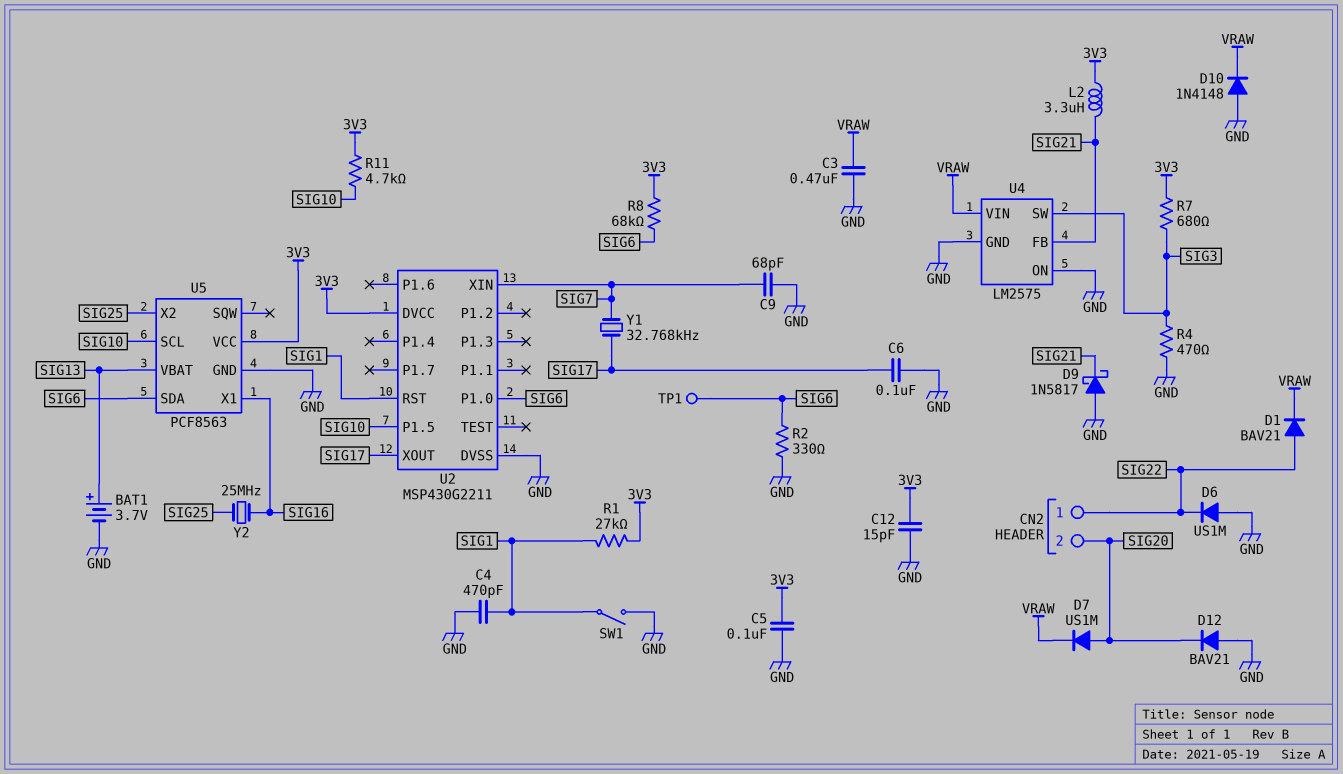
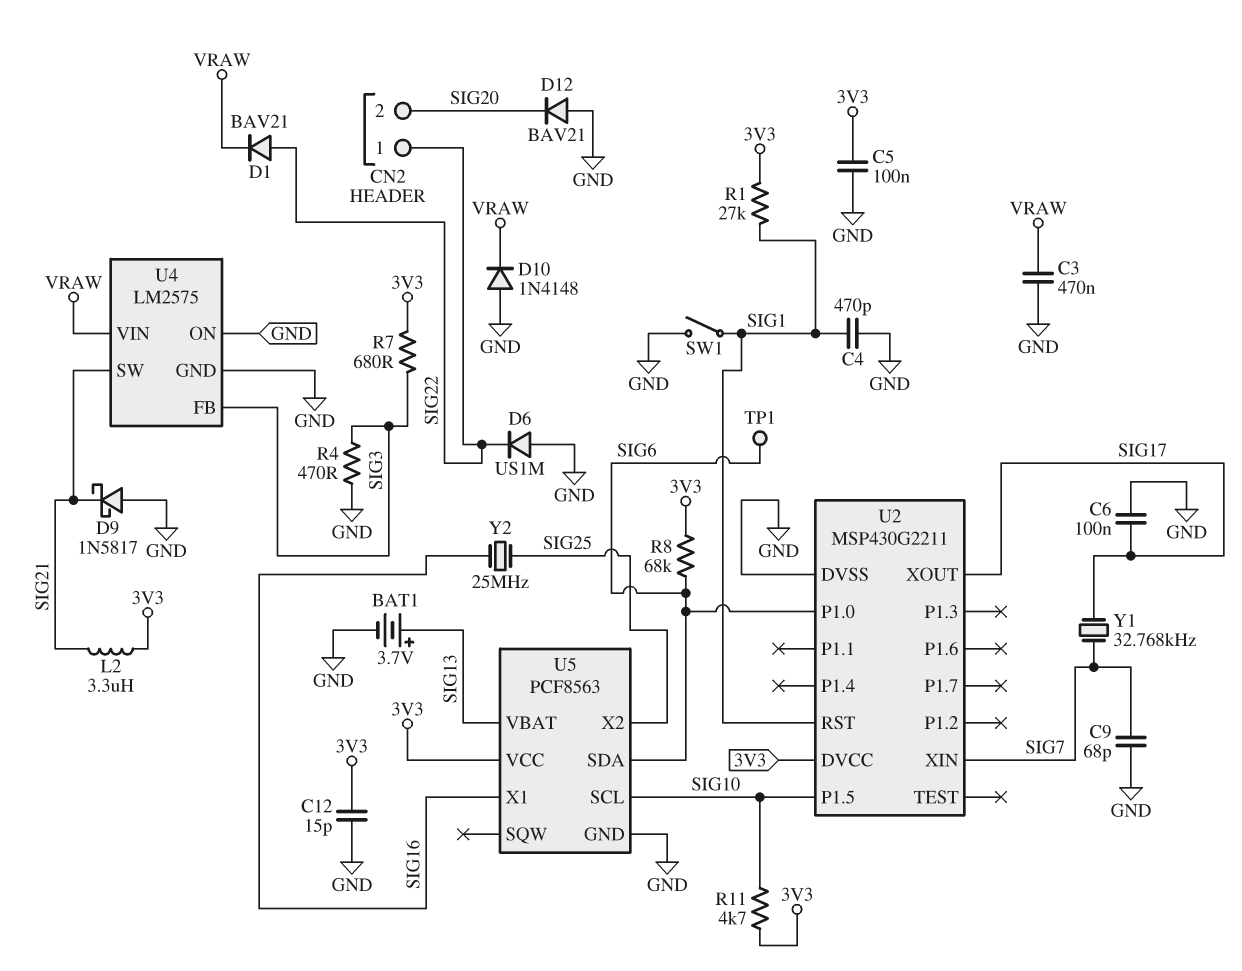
D7: diode US1M (A SIG20, K VRAW) -> none
R2: 330 (GND, SIG6) -> none
U4 pin FB: SIG21 -> SIG3
U4 pin SW: SIG3 -> SIG21

